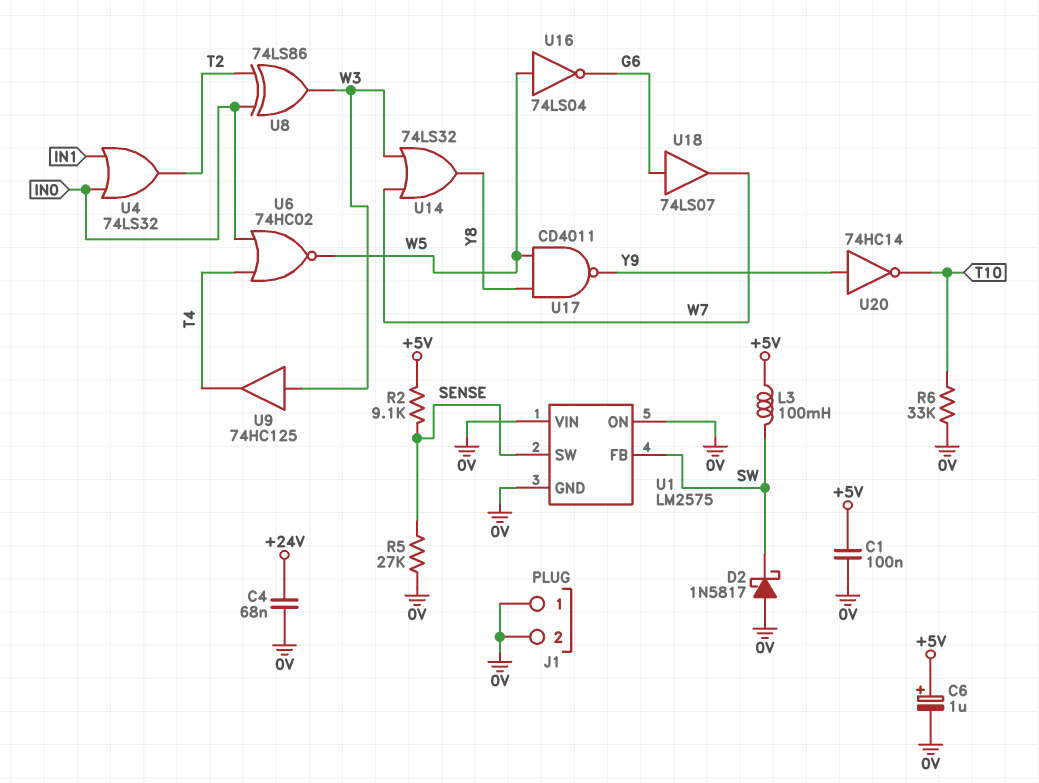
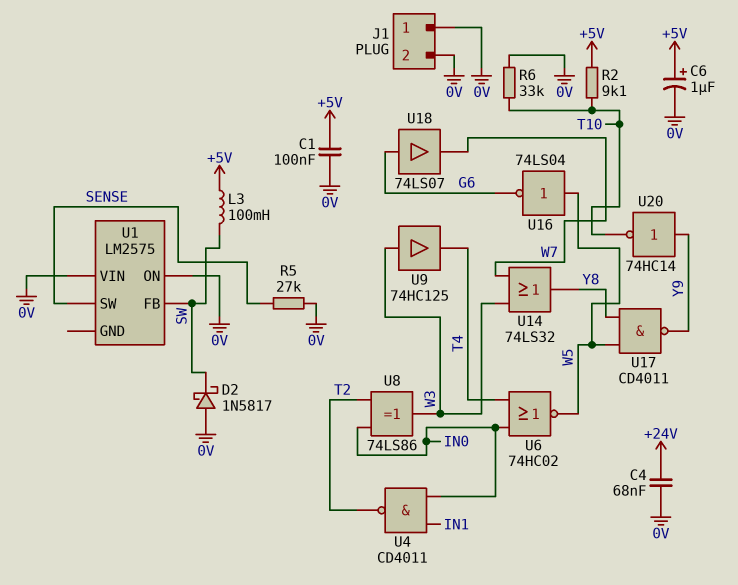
R2: 9.1k (+5V, SENSE) -> 9.1k (+5V, T10)
U1 pin GND: 0V -> none
U4: OR 74LS32 (in IN0, in IN1, out T2) -> NAND CD4011 (in IN0, in IN1, out T2)

